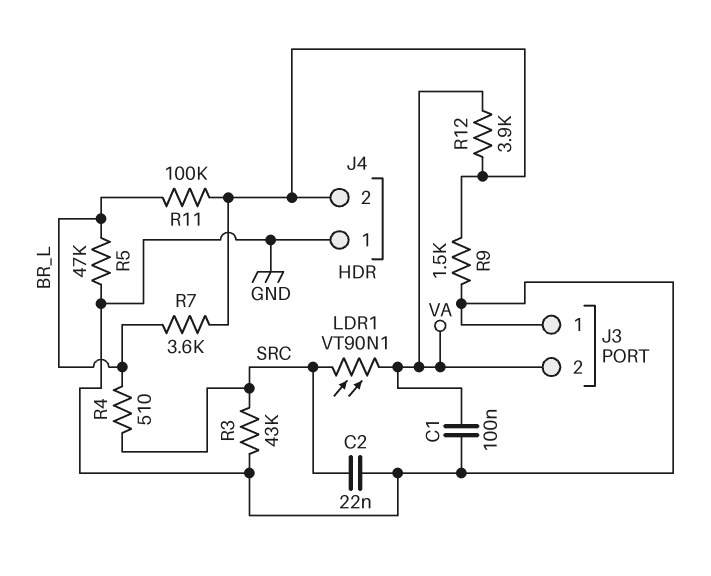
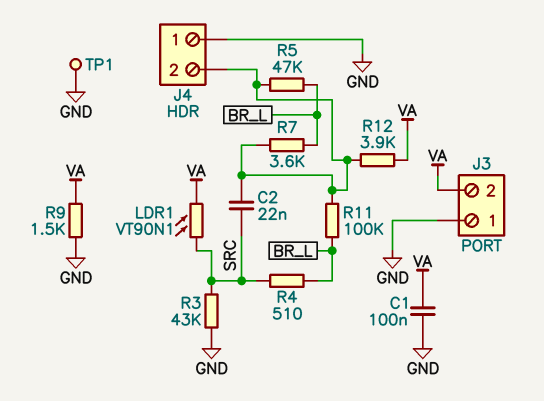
C2: 22nF (GND, SRC) -> 22nF (J4/2, SRC)
R5: 47k (BR_L, GND) -> 47k (BR_L, J4/2)
R9: 1.5k (GND, J4/2) -> 1.5k (GND, VA)
TP1: none -> test point (GND)

